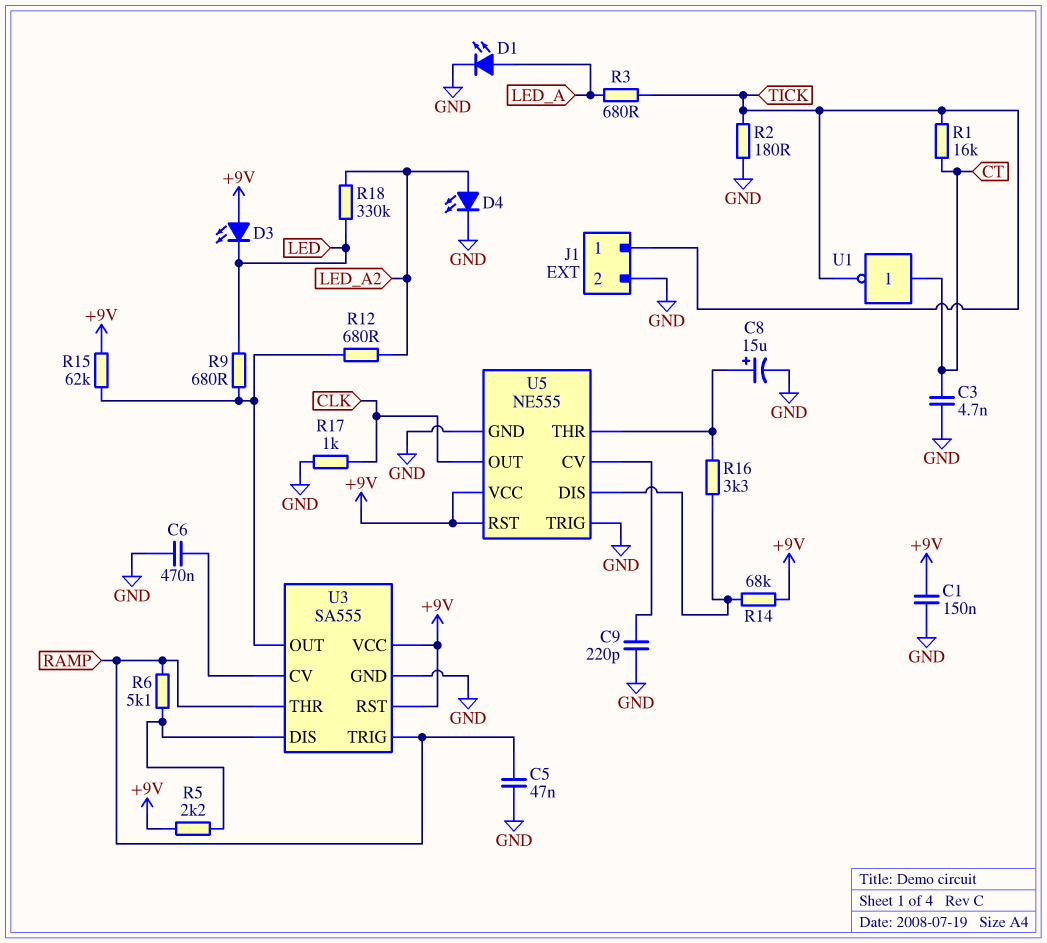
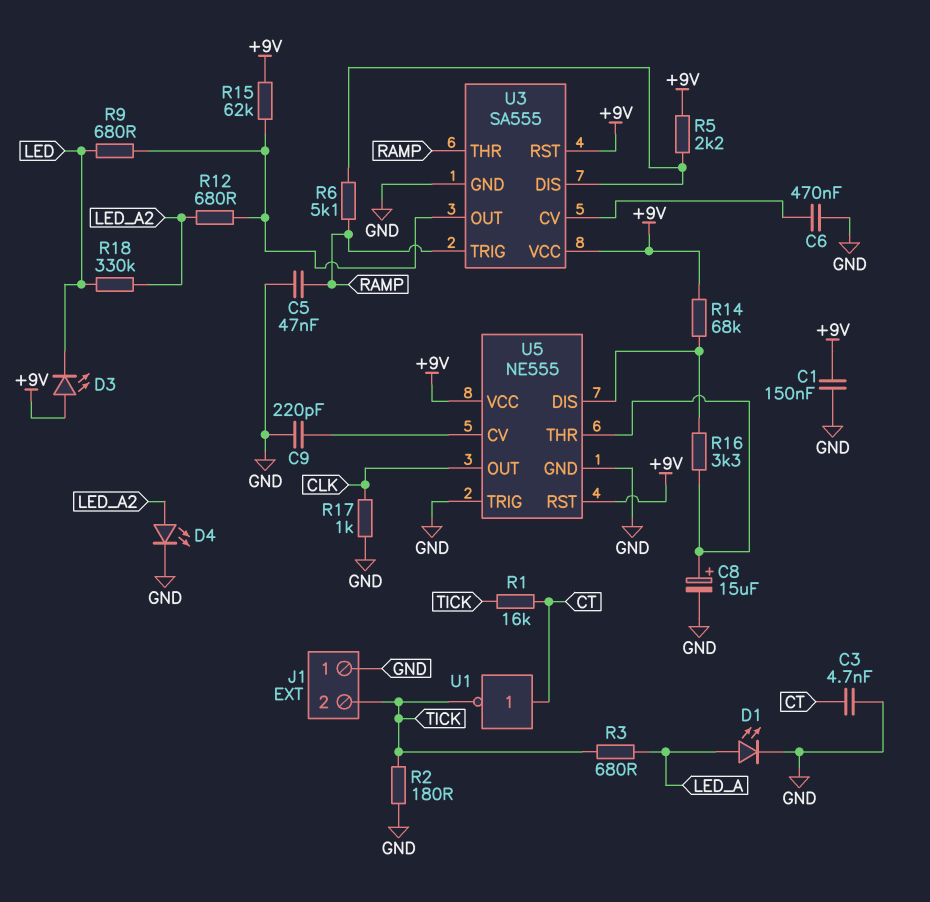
J1 pin 1: TICK -> GND
J1 pin 2: GND -> TICK

